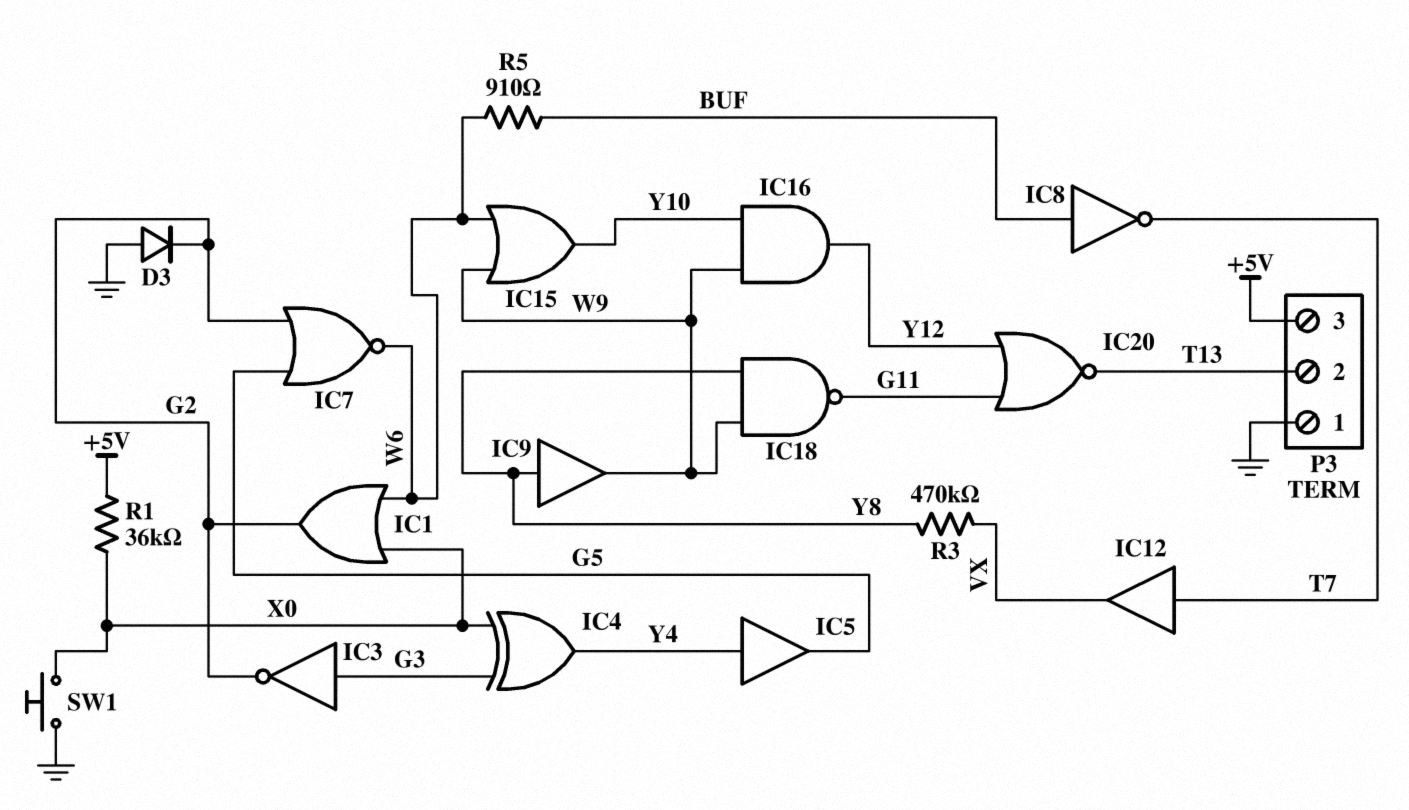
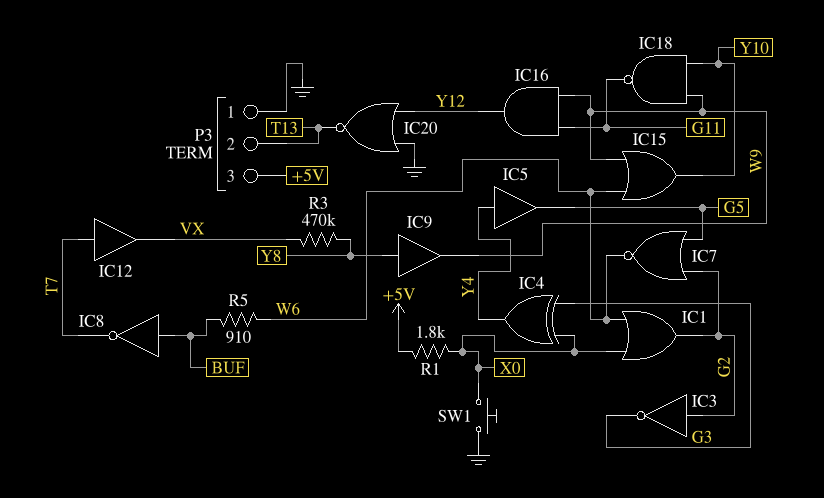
D3: diode (A GND, K G2) -> none
IC3: NOT (in G3, out G2) -> NOT (in G2, out G3)
IC16: AND (in W9, in Y10, out Y12) -> AND (in G11, in W9, out Y12)
IC18: NAND (in W9, in Y8, out G11) -> NAND (in W9, in Y10, out G11)
IC20: NOR (in G11, in Y12, out T13) -> NOR (in GND, in Y12, out T13)
R1: 36k (+5V, X0) -> 1.8k (+5V, X0)

